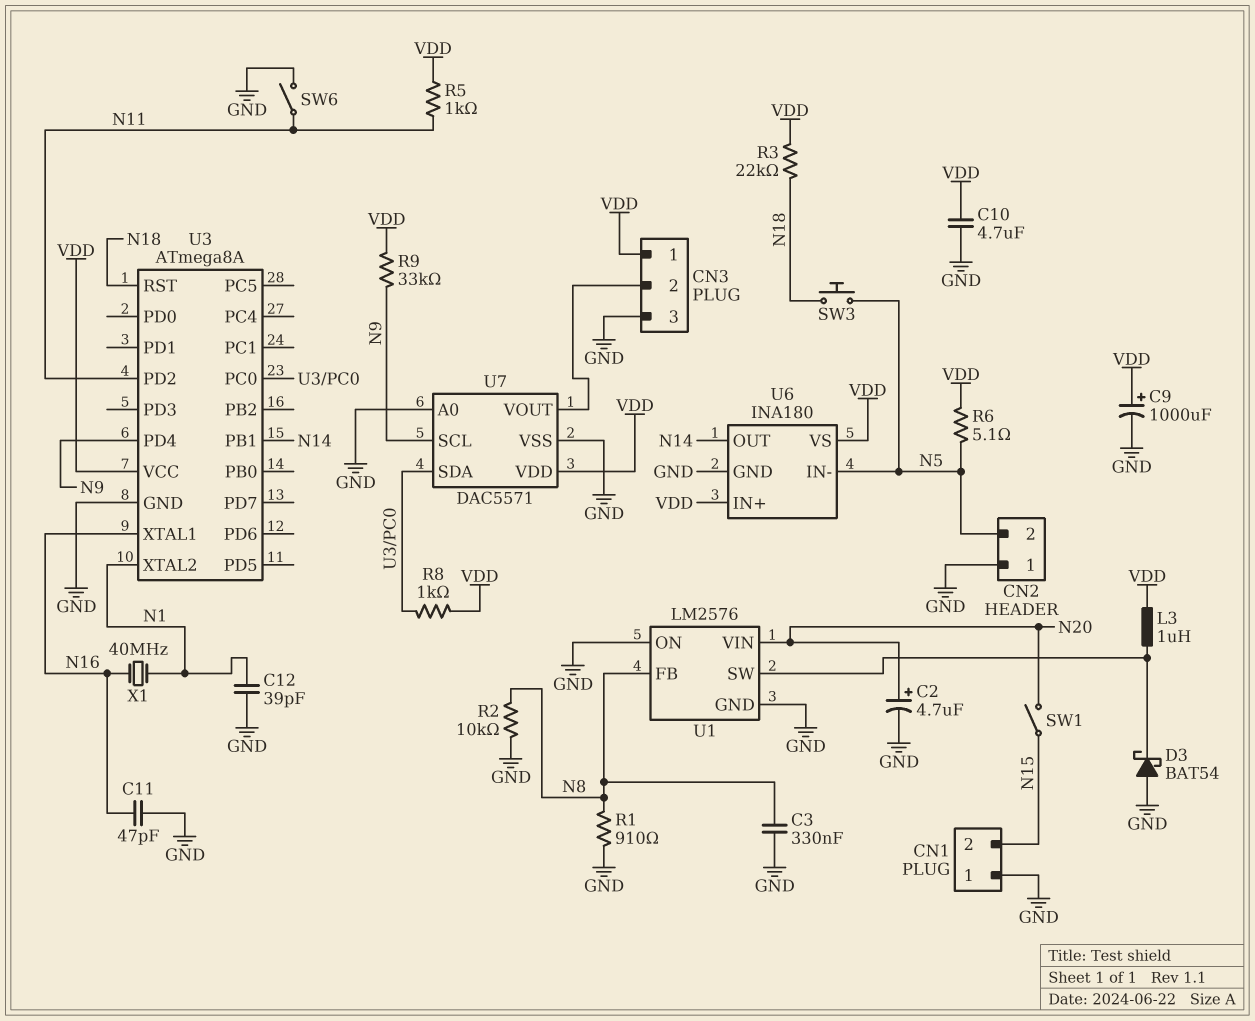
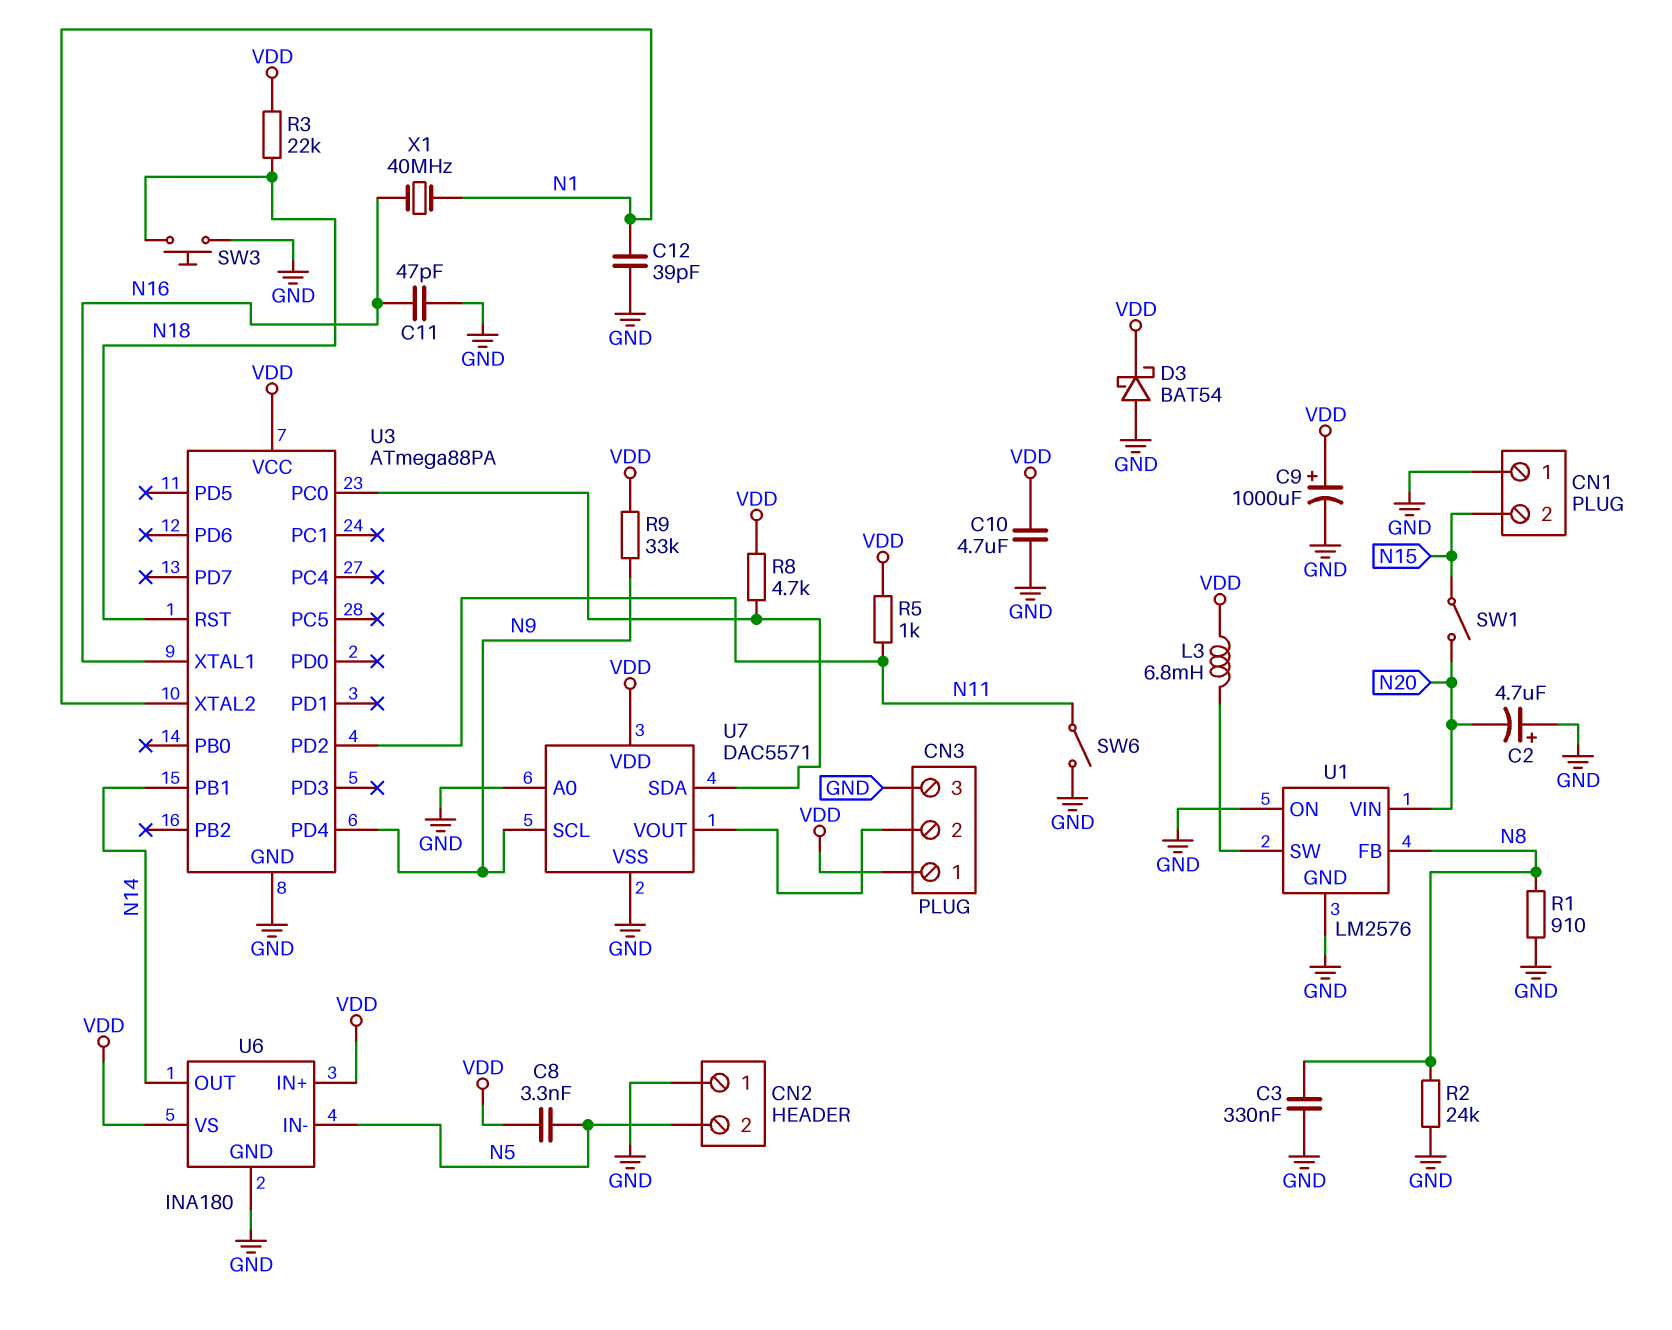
C2: 4.7uF (plus N20, minus GND) -> 4.7uF (plus GND, minus N20)
C8: none -> 3.3nF (N5, VDD)
D3: schottky BAT54 (A GND, K U1/SW) -> schottky BAT54 (A GND, K VDD)
L3: 1uH (U1/SW, VDD) -> 6.8mH (U1/SW, VDD)
R2: 10k (GND, N8) -> 24k (GND, N8)
R6: 5.1 (N5, VDD) -> none
R8: 1k (U3/PC0, VDD) -> 4.7k (U3/PC0, VDD)
SW3: button (N5, N18) -> button (GND, N18)
U3: ATmega8A -> ATmega88PA

